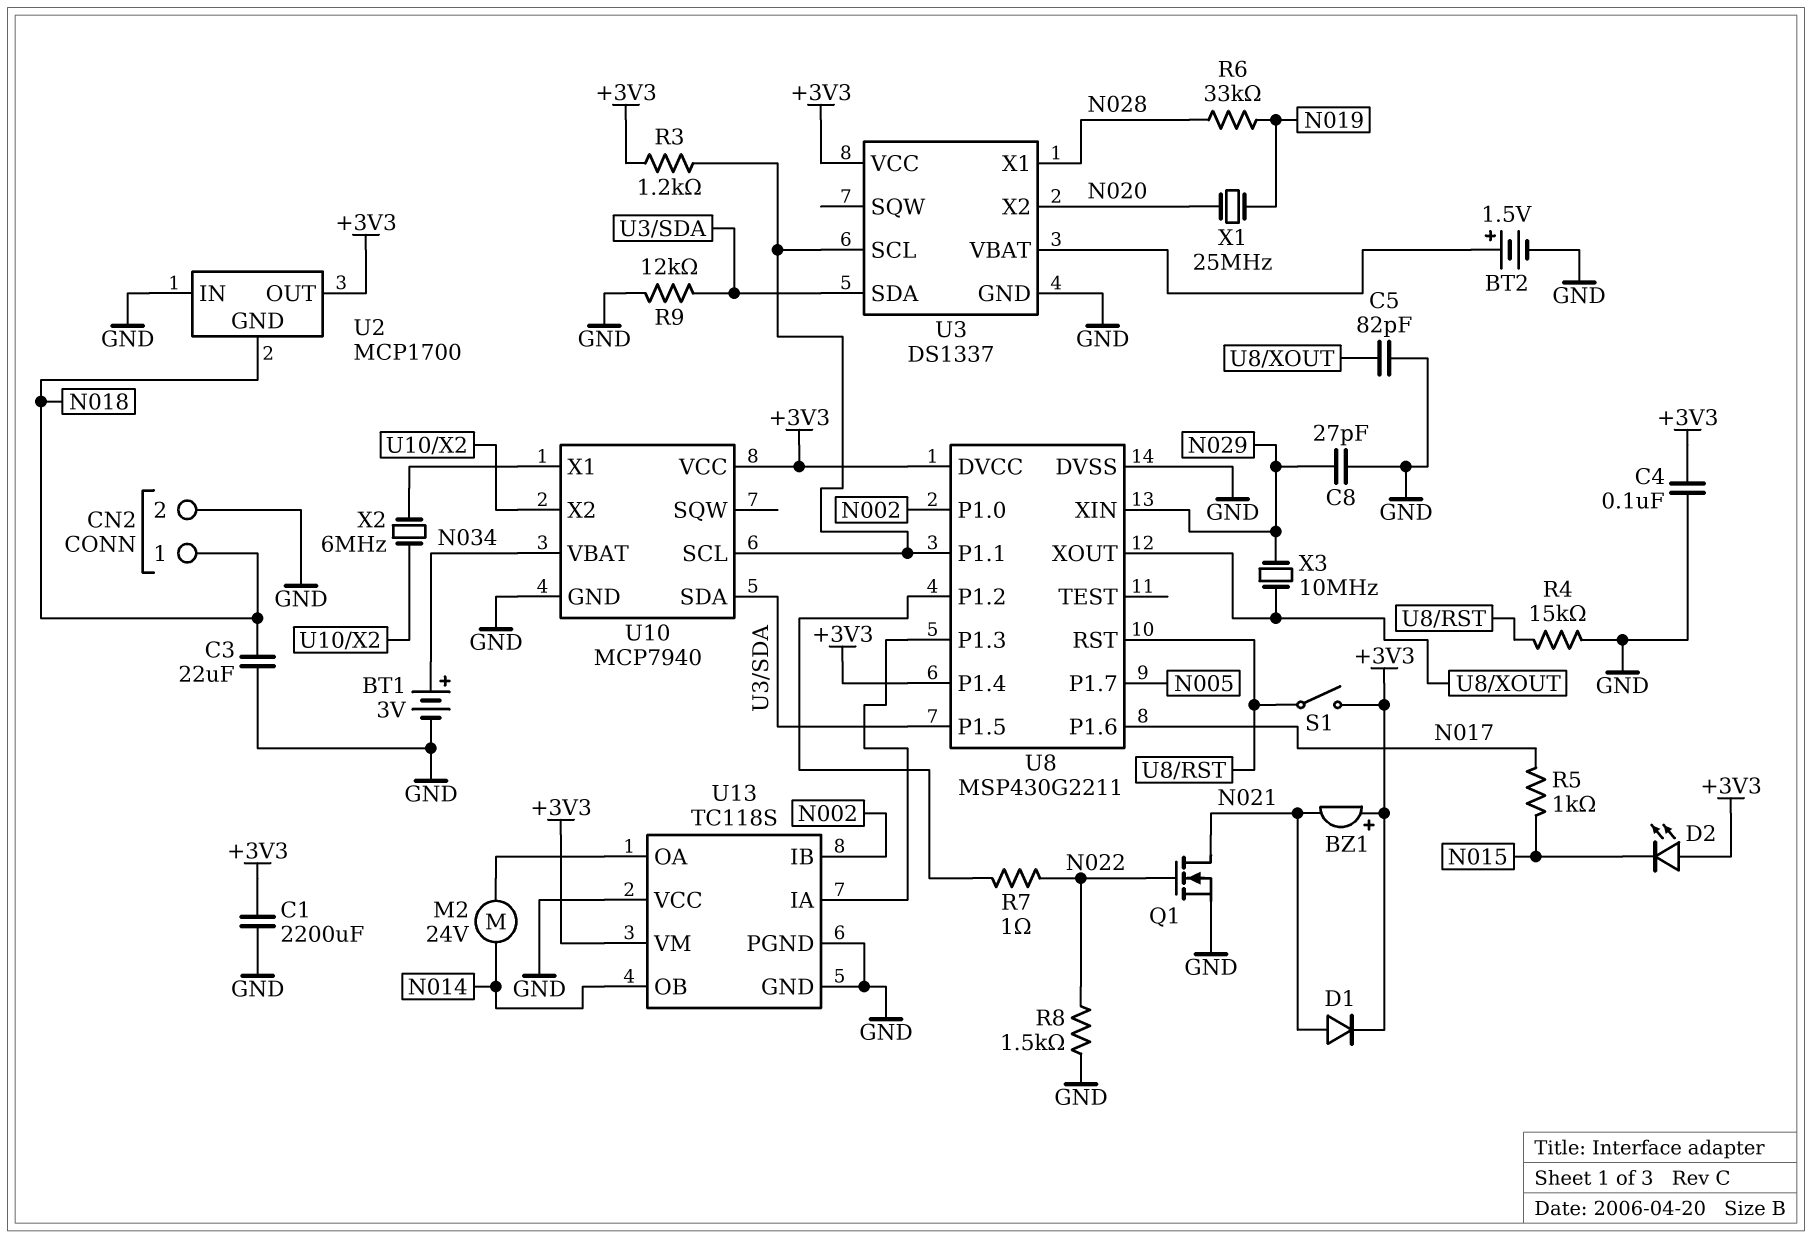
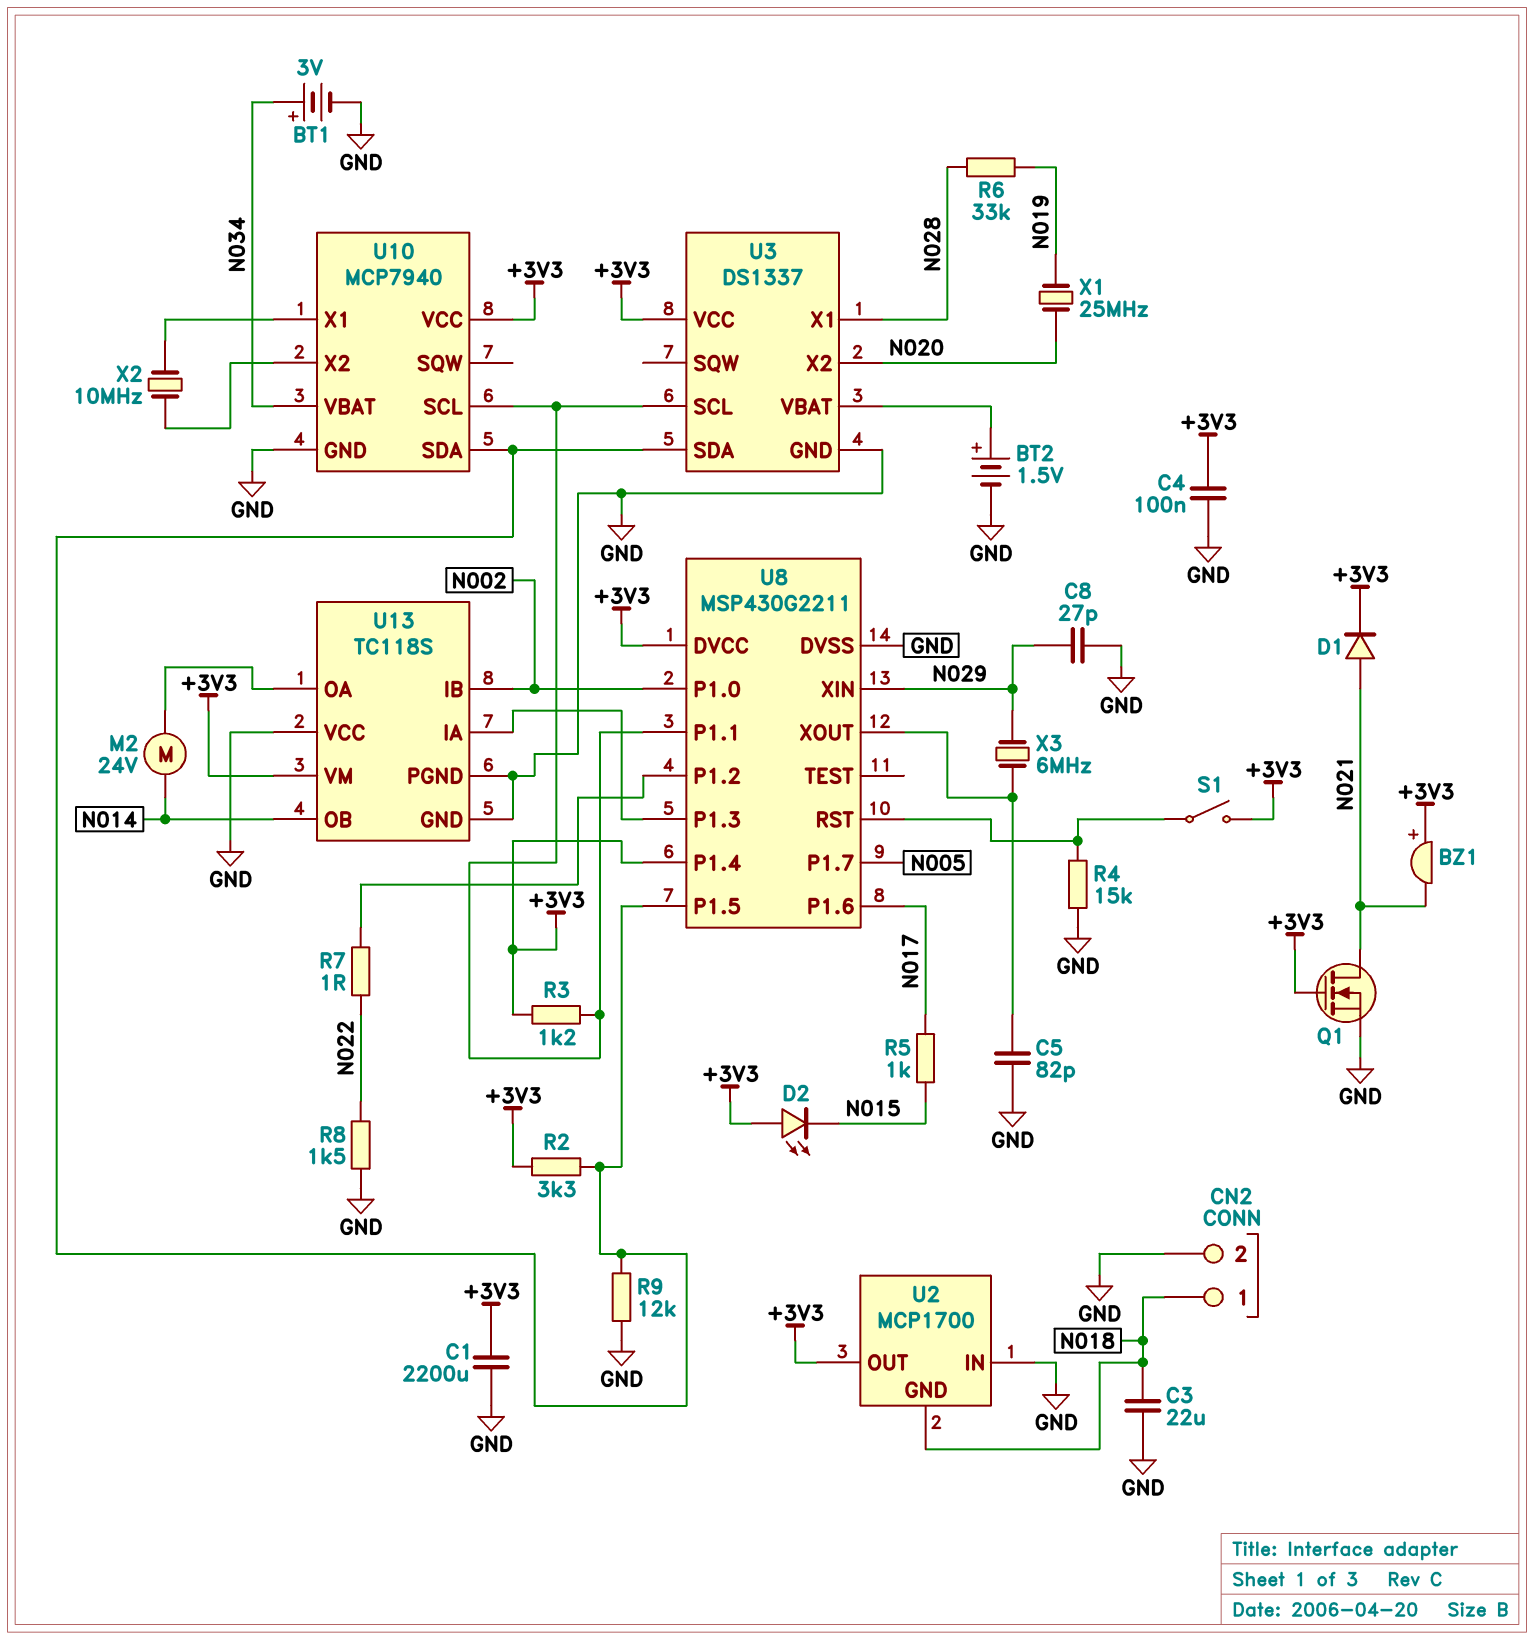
Q1: NMOS (G N022, D N021, S GND) -> NMOS (G +3V3, D N021, S GND)
R2: none -> 3.3k (+3V3, U3/SDA)
X2: 6MHz (U10/X1, U10/X2) -> 10MHz (U10/X1, U10/X2)
X3: 10MHz (N029, U8/XOUT) -> 6MHz (N029, U8/XOUT)

